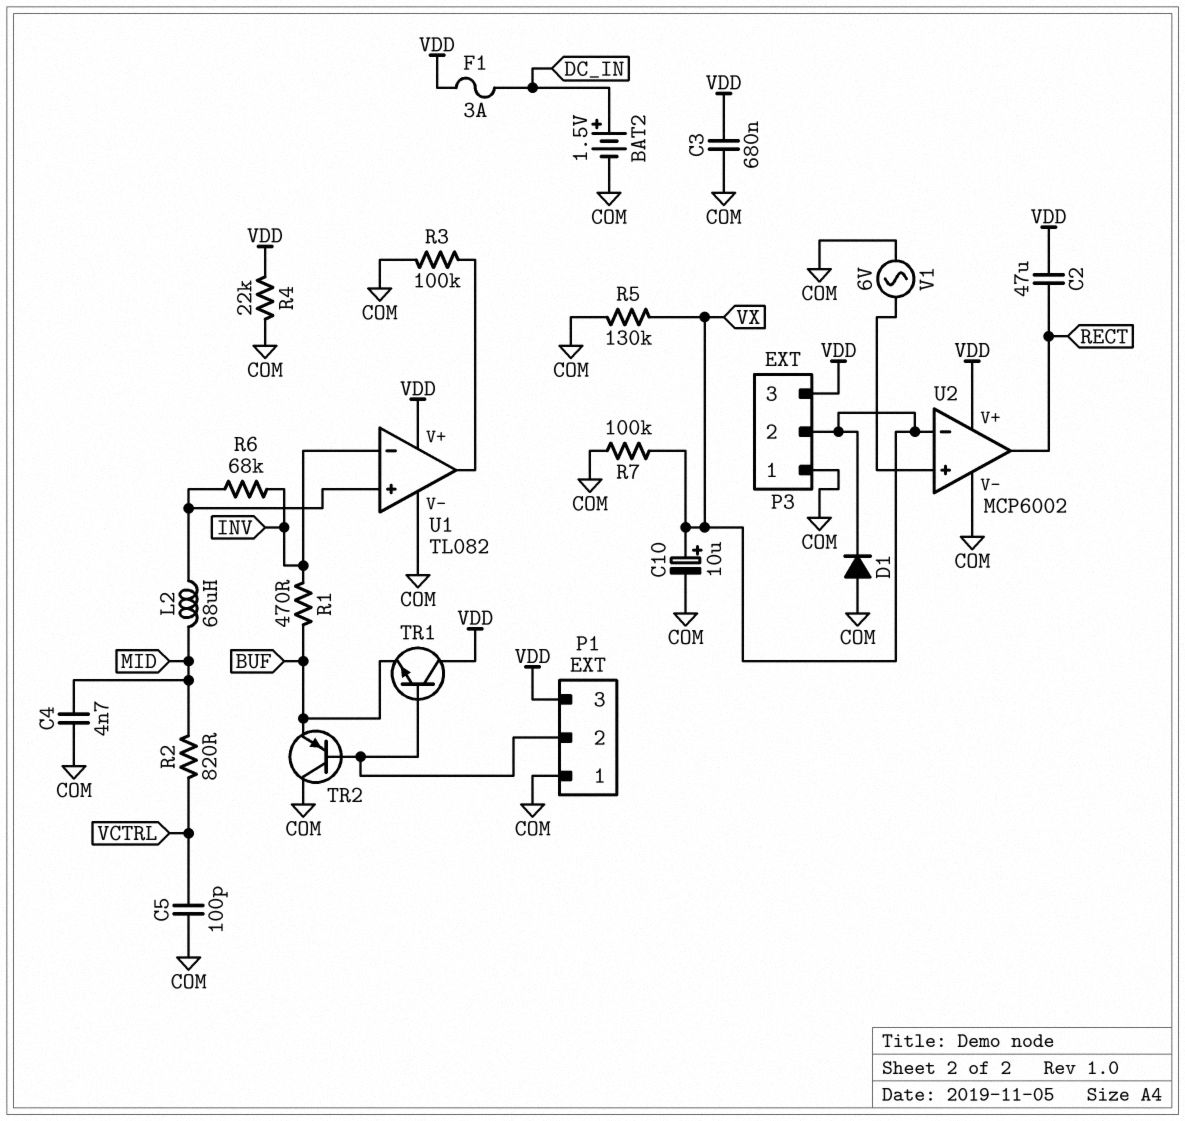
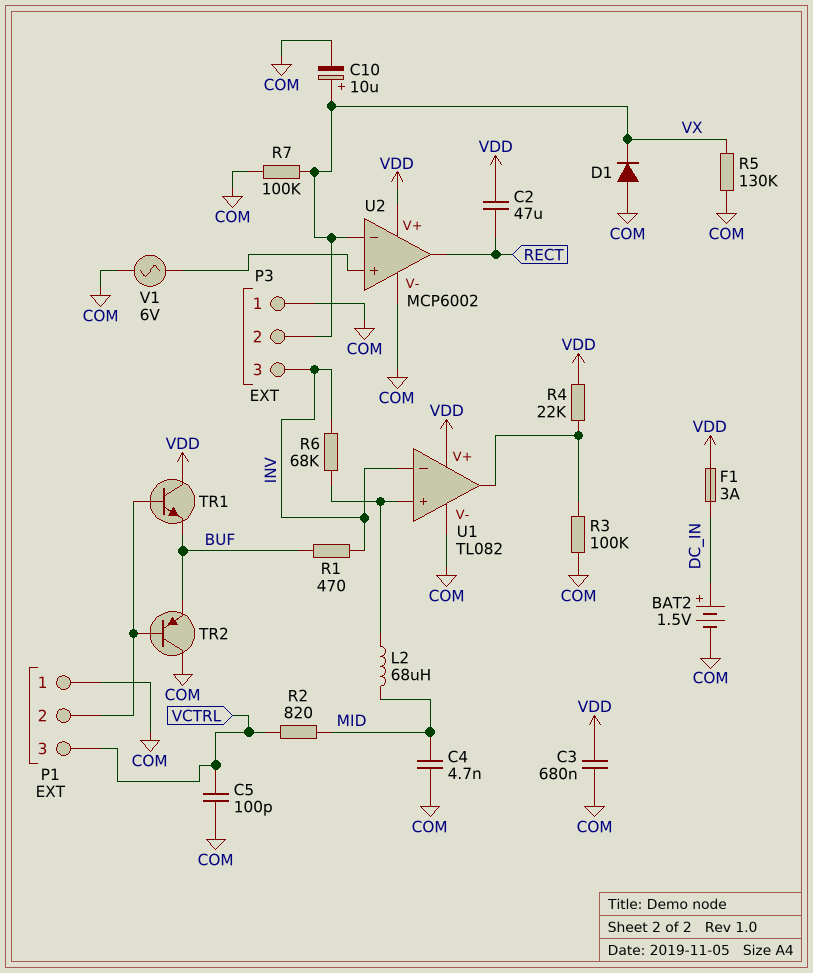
P1 pin 3: VDD -> VCTRL
P3 pin 3: VDD -> INV
R4: 22k (COM, VDD) -> 22k (U1/out, VDD)

